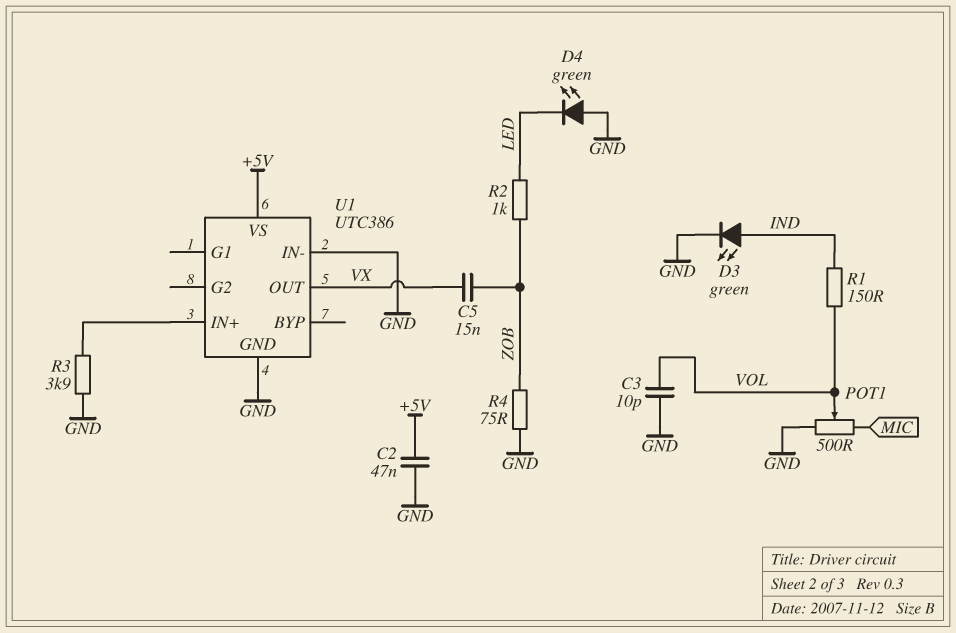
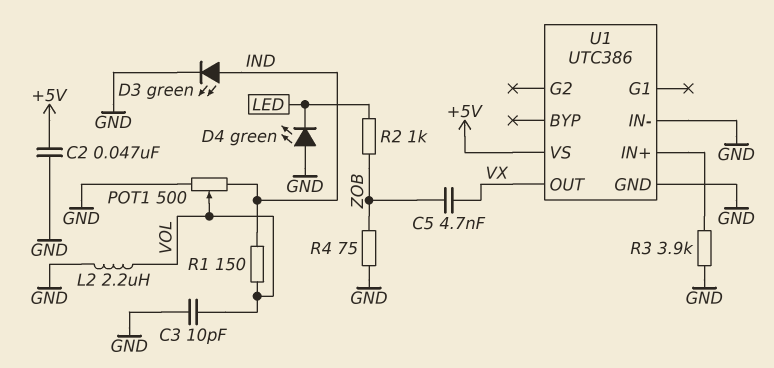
C5: 15nF (VX, ZOB) -> 4.7nF (VX, ZOB)
L2: none -> 2.2uH (GND, VOL)
POT1: 500 (GND, MIC, wiper VOL) -> 500 (GND, IND, wiper VOL)

